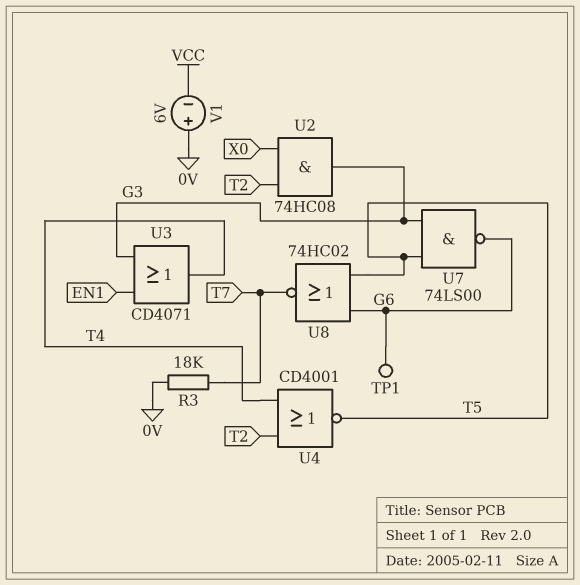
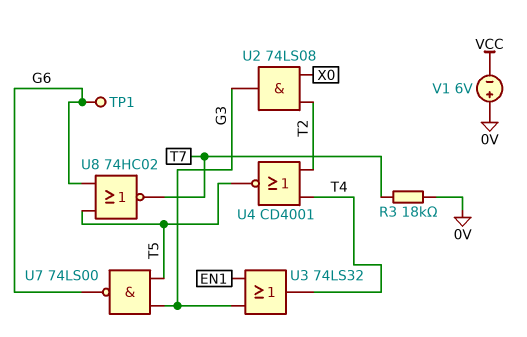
U2: AND 74HC08 (in T2, in X0, out G3) -> AND 74LS08 (in T2, in X0, out G3)
U3: OR CD4071 (in EN1, in G3, out T4) -> OR 74LS32 (in EN1, in G3, out T4)

